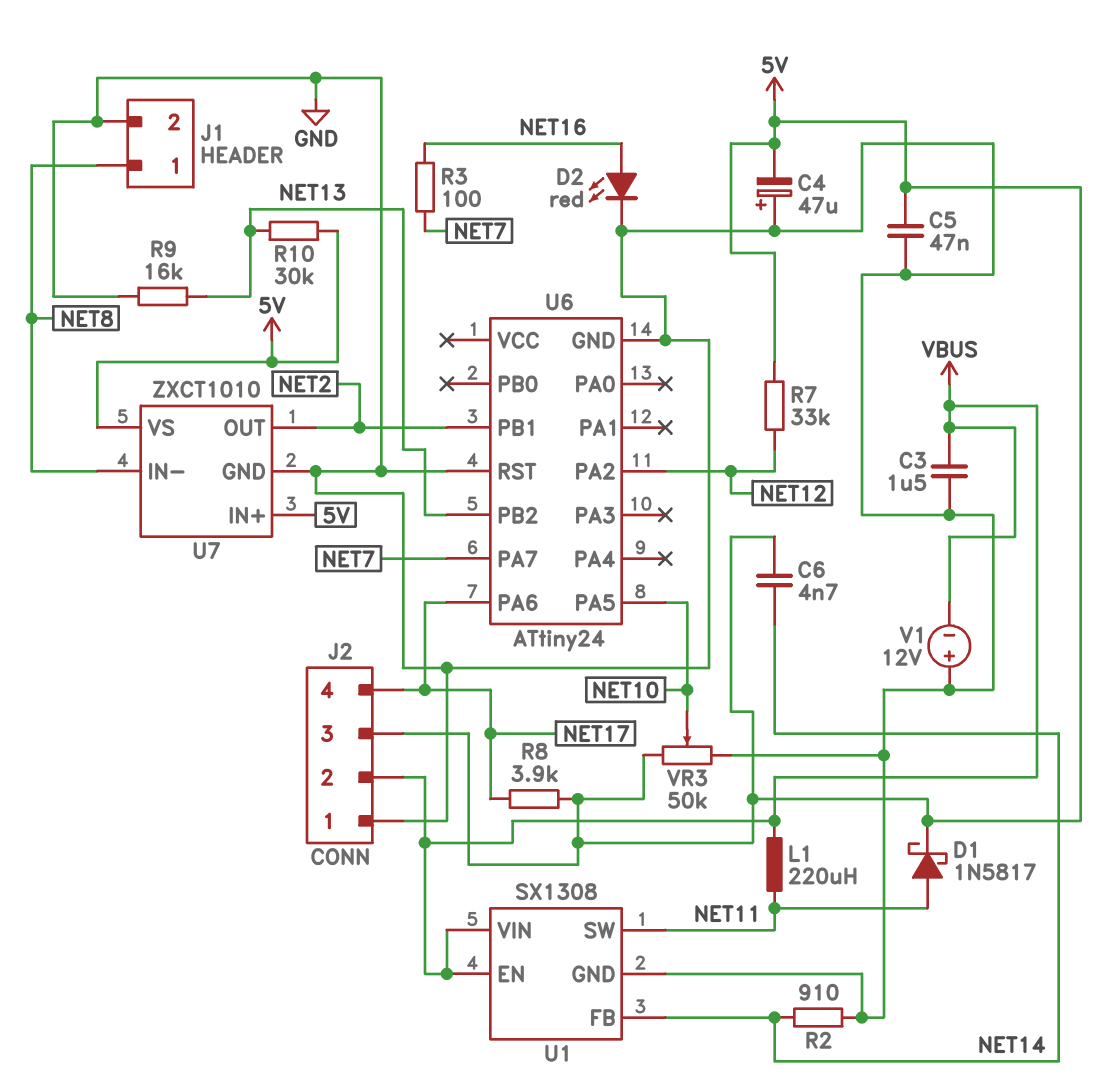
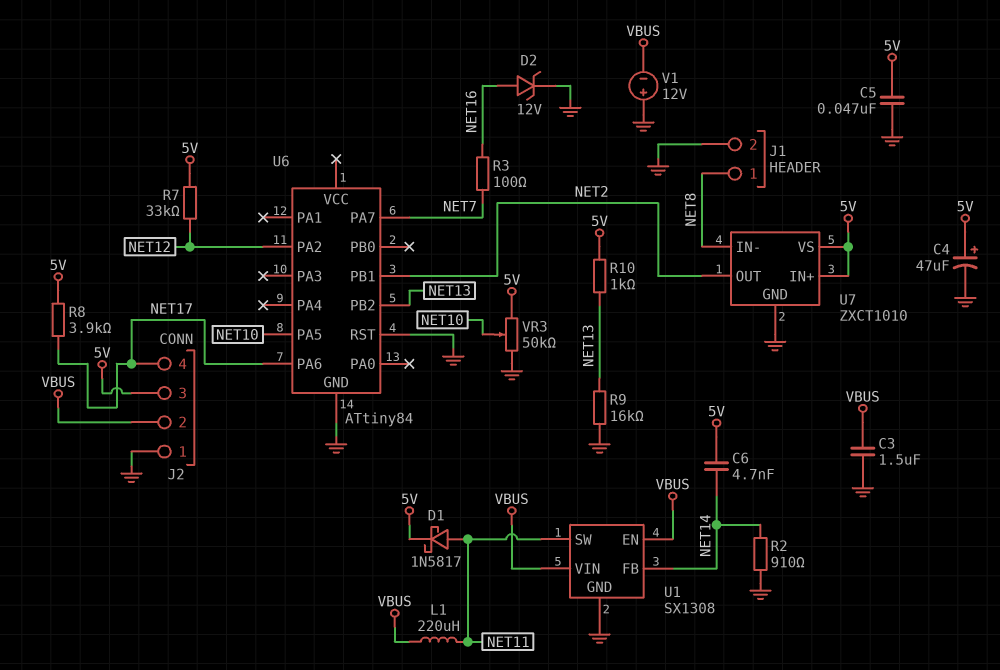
C4: 47uF (plus GND, minus 5V) -> 47uF (plus 5V, minus GND)
D2: LED red (A NET16, K GND) -> zener 12V (A NET16, K GND)
R10: 30k (5V, NET13) -> 1k (5V, NET13)
U6: ATtiny24 -> ATtiny84

